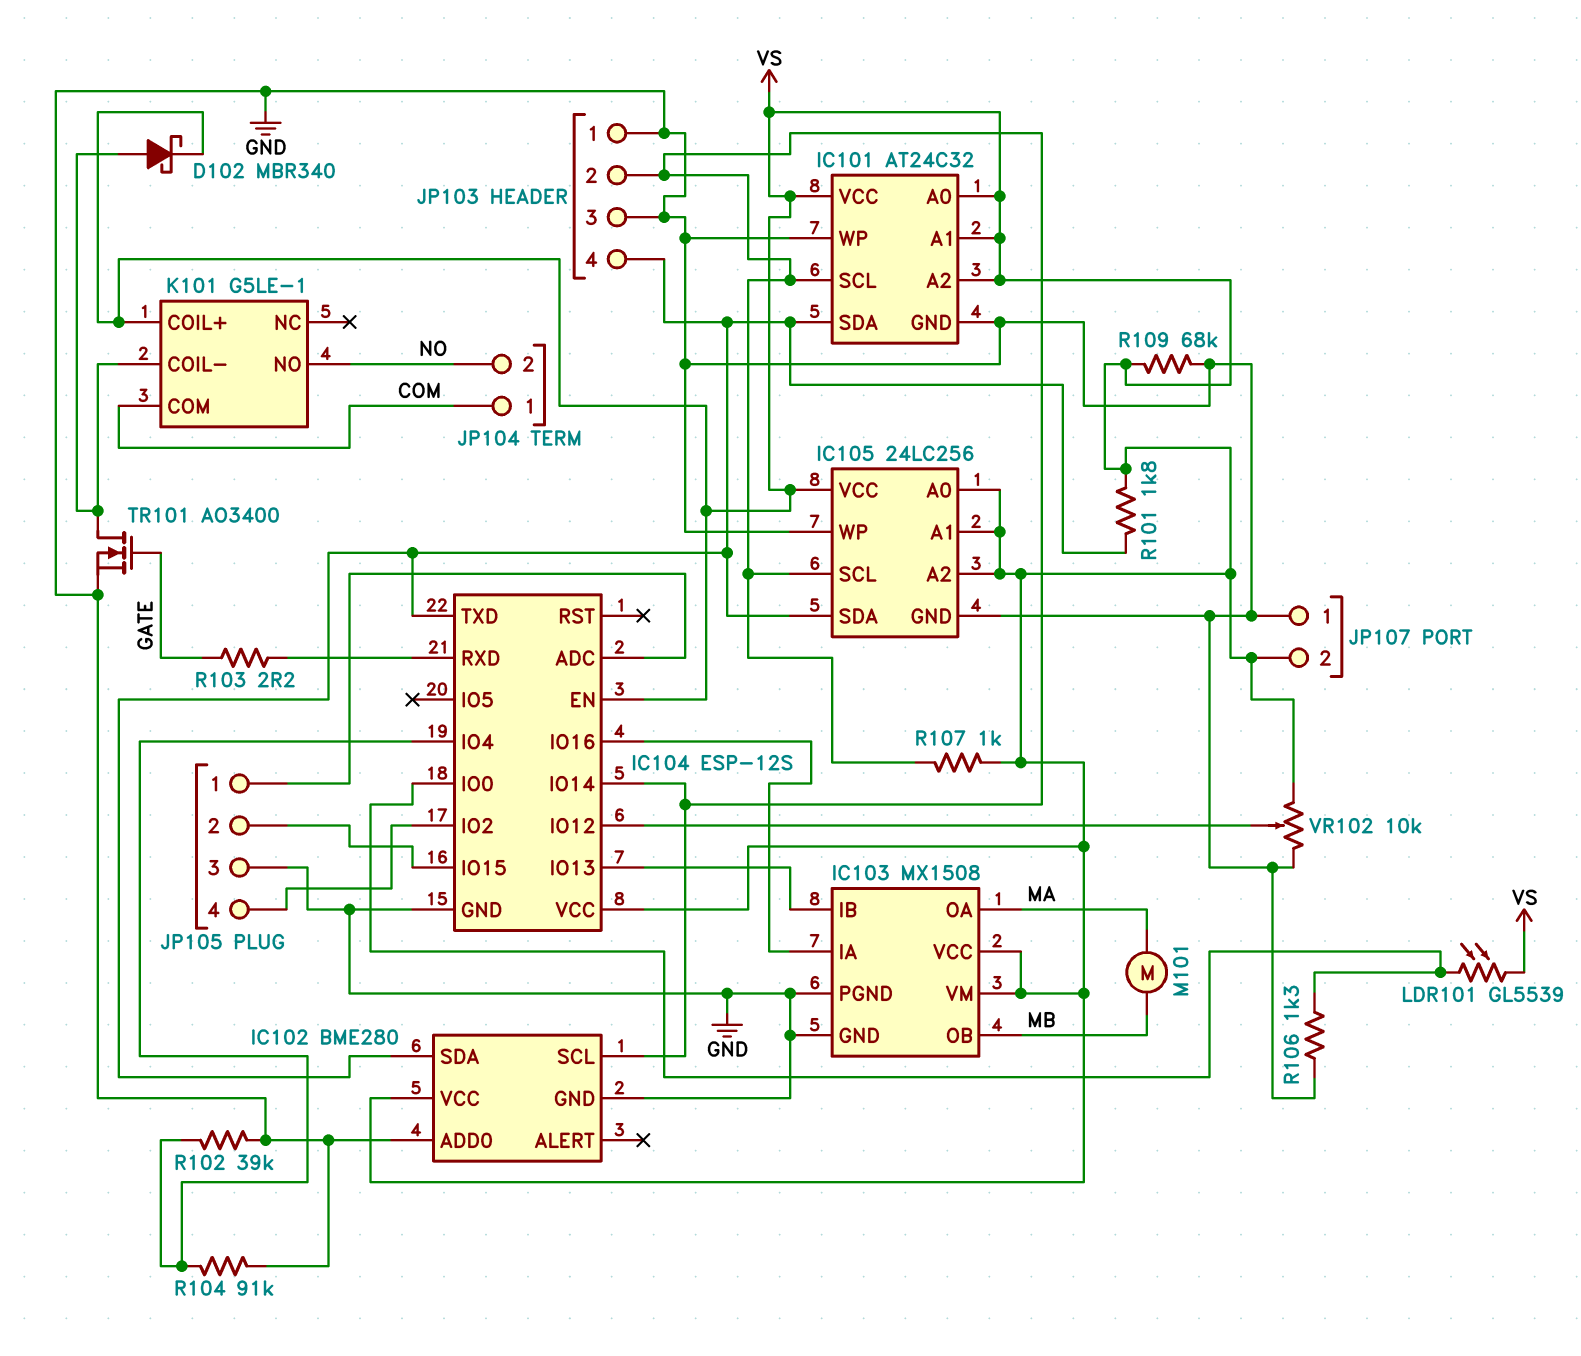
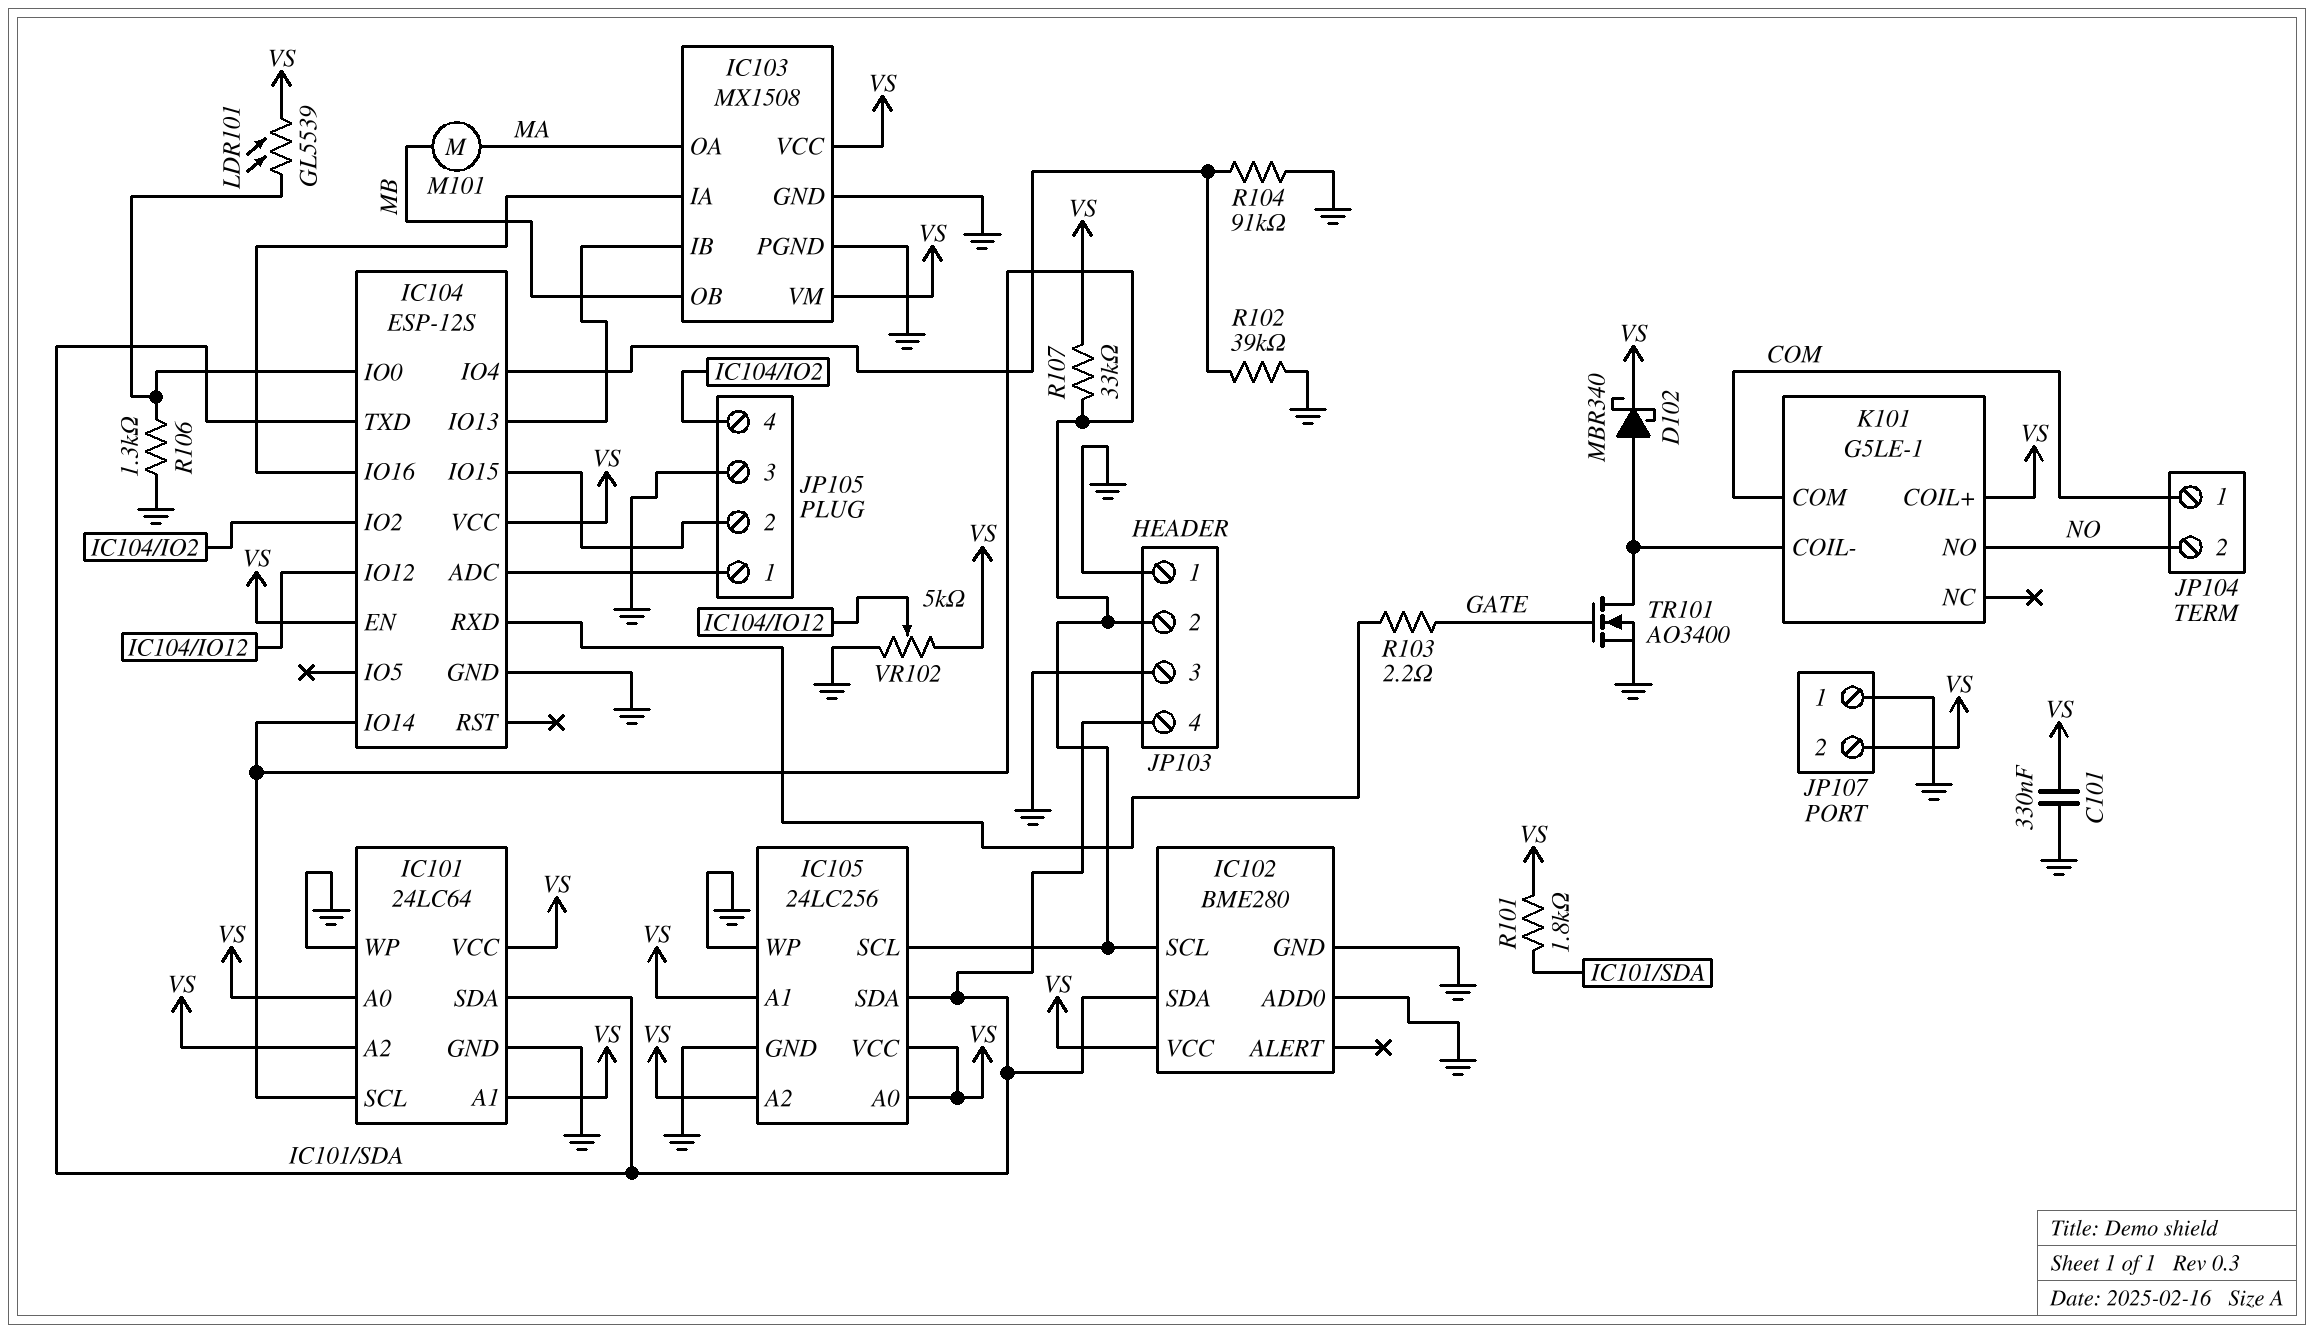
C101: none -> 330nF (GND, VS)
IC101: AT24C32 -> 24LC64
R107: 1k (IC101/SCL, VS) -> 33k (IC101/SCL, VS)
R109: 68k (GND, VS) -> none
VR102: 10k (GND, VS, wiper IC104/IO12) -> 5k (GND, VS, wiper IC104/IO12)

